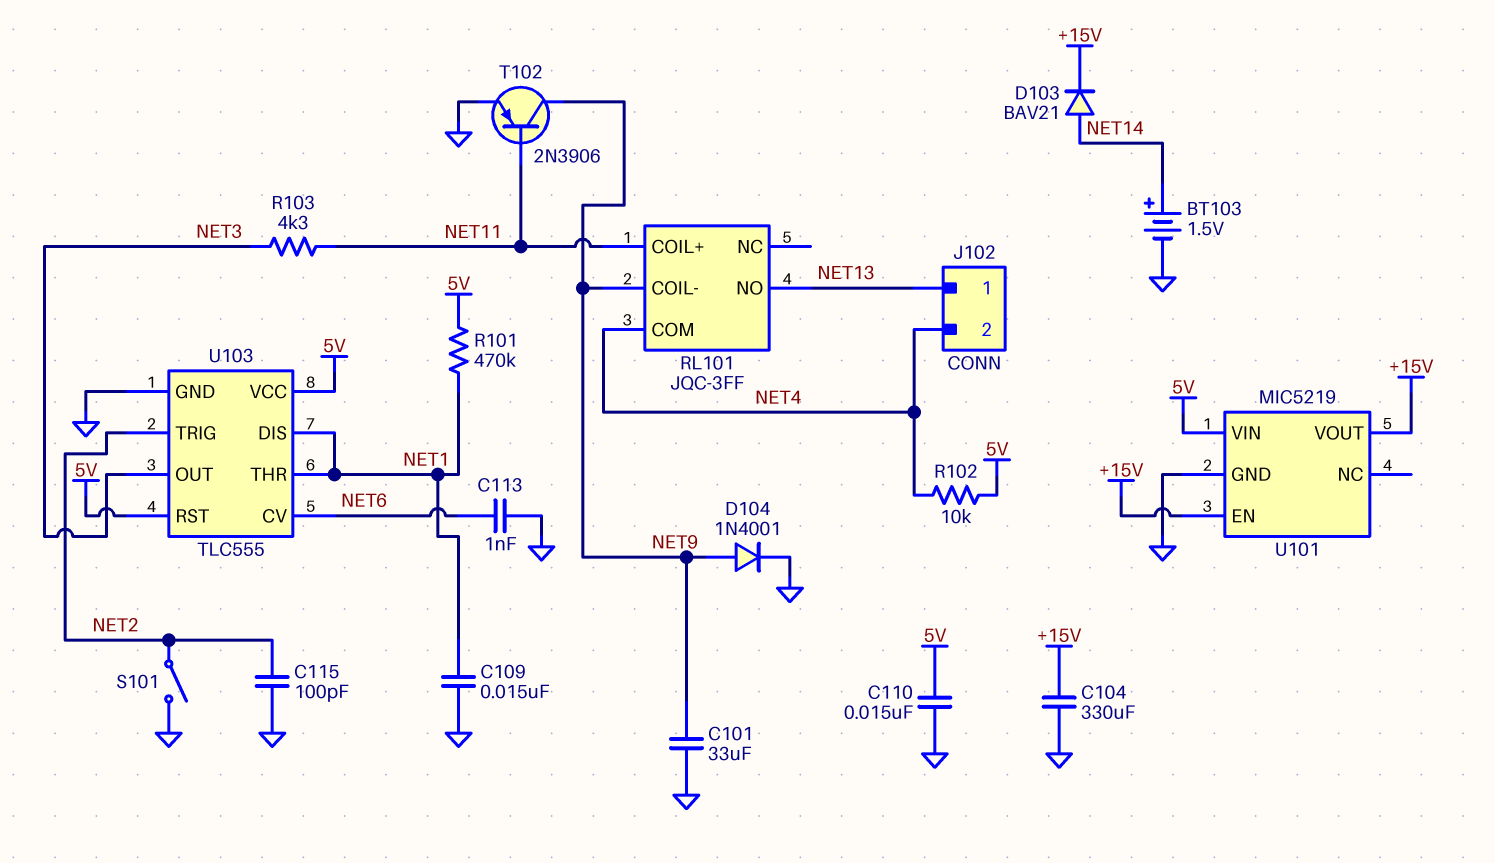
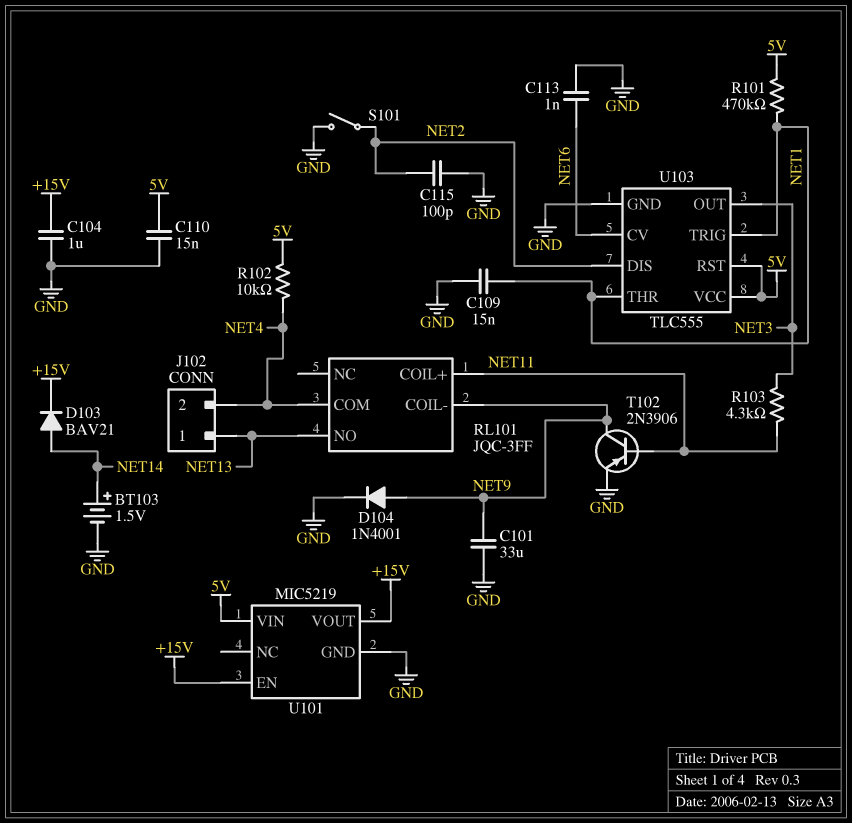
C104: 330uF (+15V, GND) -> 1uF (+15V, GND)
U103 pin DIS: NET1 -> NET2
U103 pin TRIG: NET2 -> NET1

